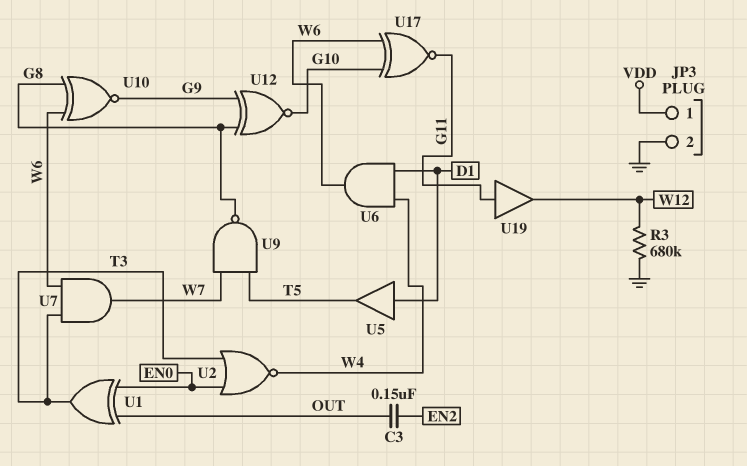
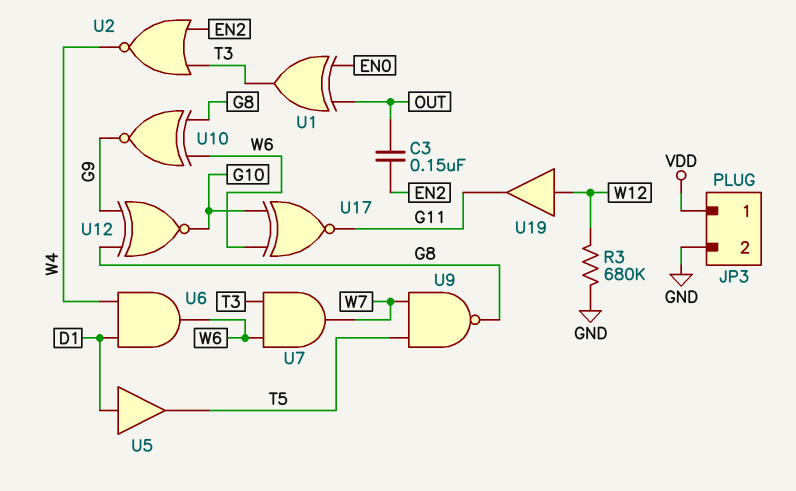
U2: NOR (in EN0, in T3, out W4) -> NOR (in EN2, in T3, out W4)
U19: buffer (in G11, out W12) -> buffer (in W12, out G11)

